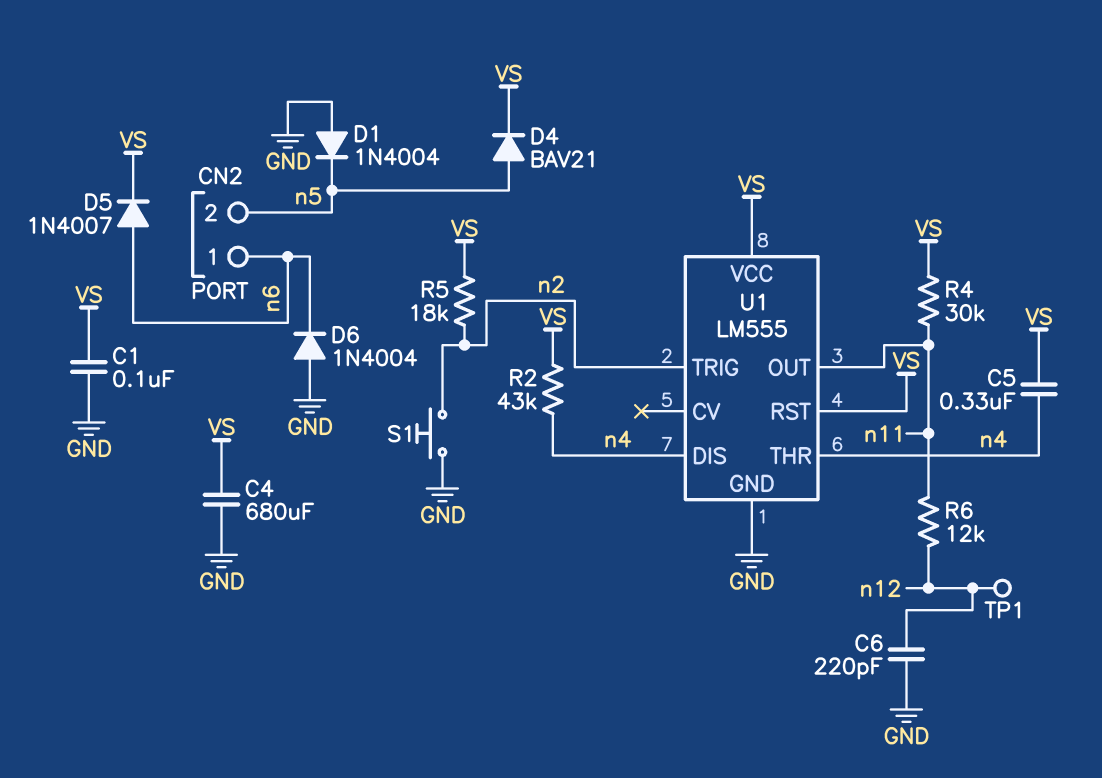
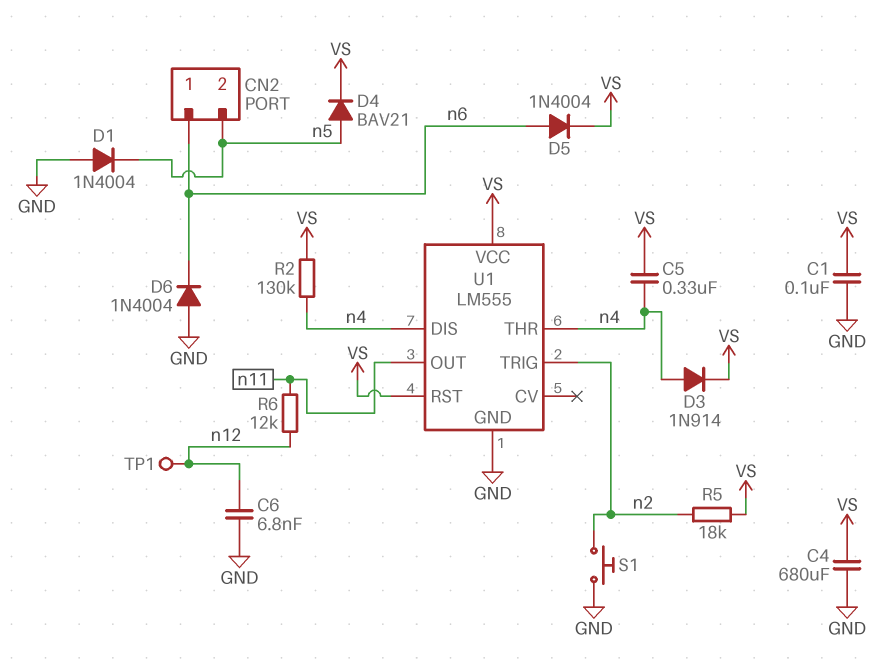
C6: 220pF (GND, n12) -> 6.8nF (GND, n12)
D3: none -> diode 1N914 (A n4, K VS)
D5: diode 1N4007 (A n6, K VS) -> diode 1N4004 (A n6, K VS)
R2: 43k (VS, n4) -> 130k (VS, n4)
R4: 30k (VS, n11) -> none

